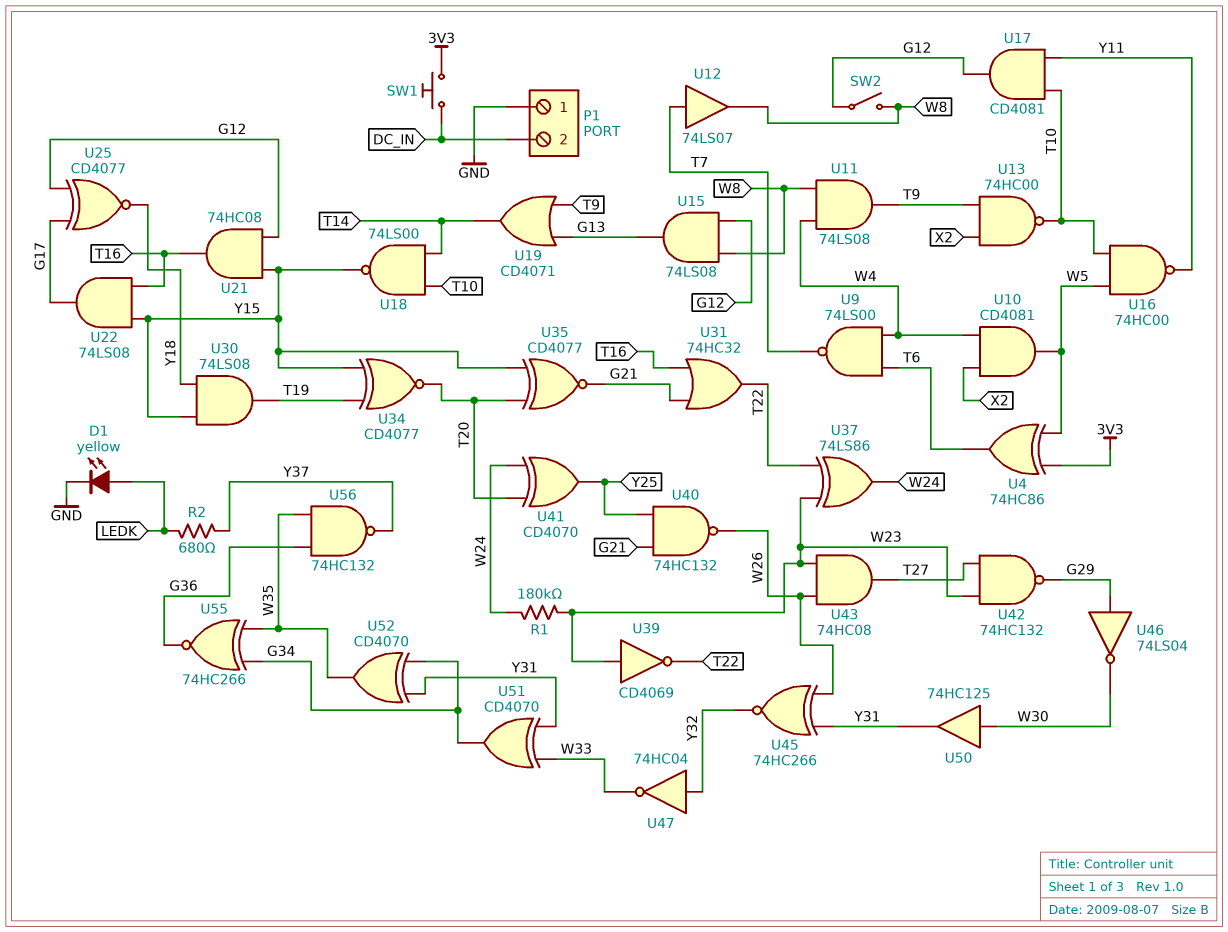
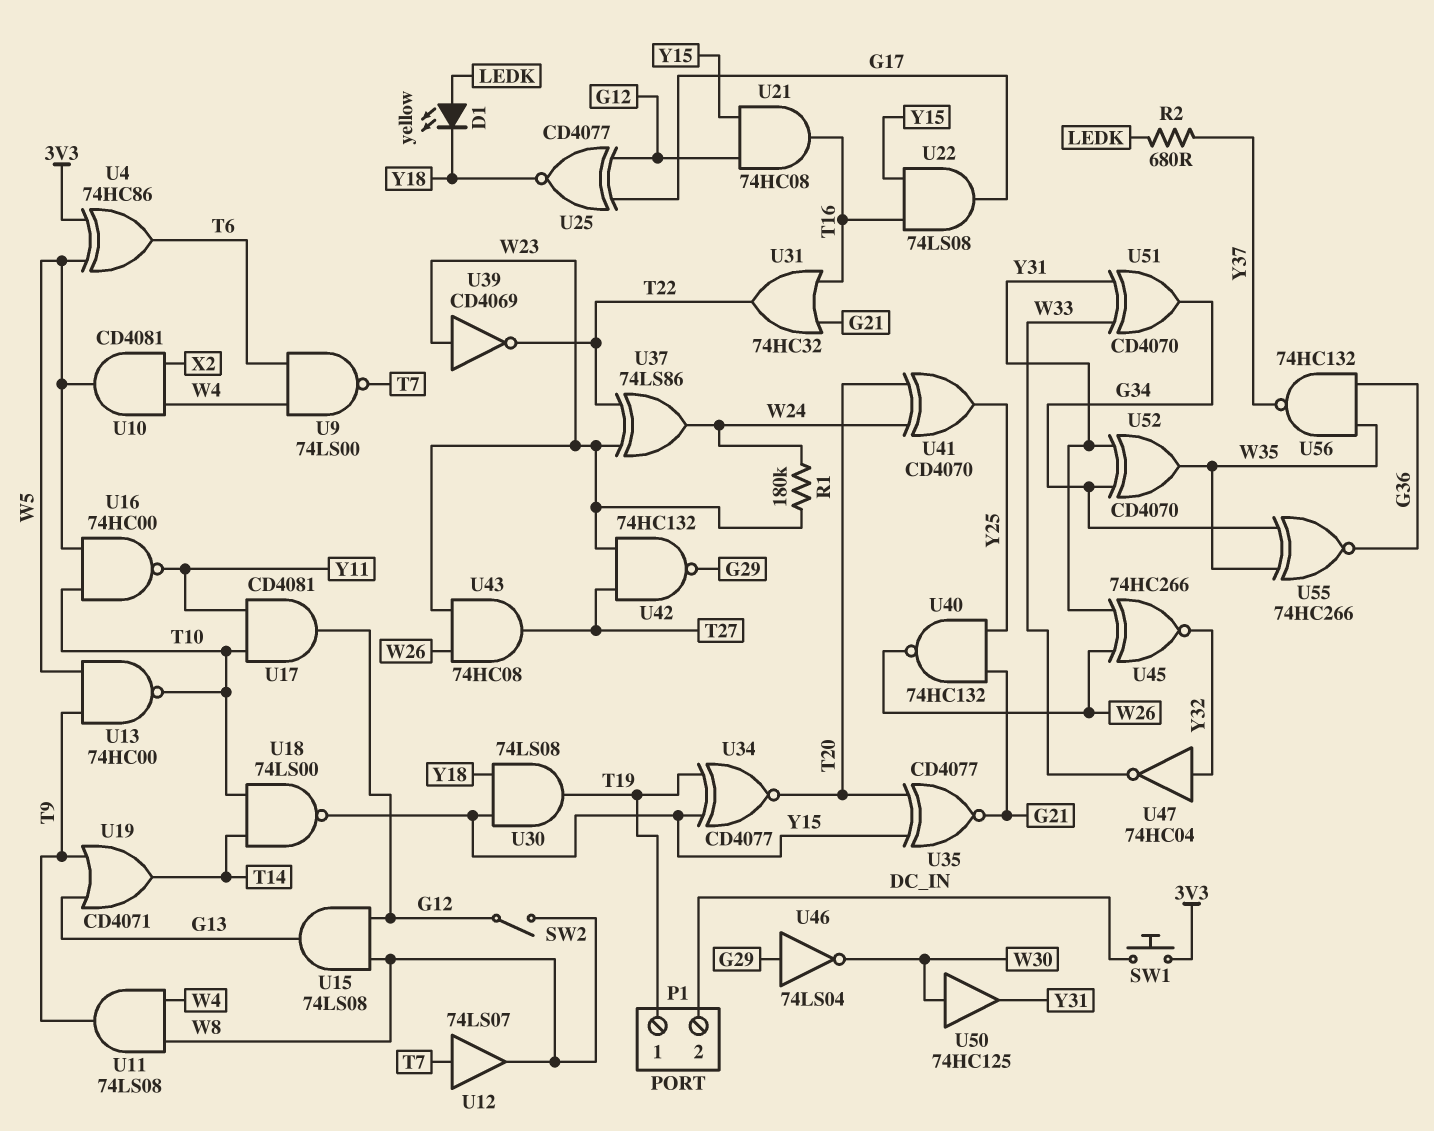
D1: LED yellow (A LEDK, K GND) -> LED yellow (A LEDK, K Y18)
P1 pin 1: GND -> T19
U13: NAND 74HC00 (in T9, in X2, out T10) -> NAND 74HC00 (in T9, in W5, out T10)

